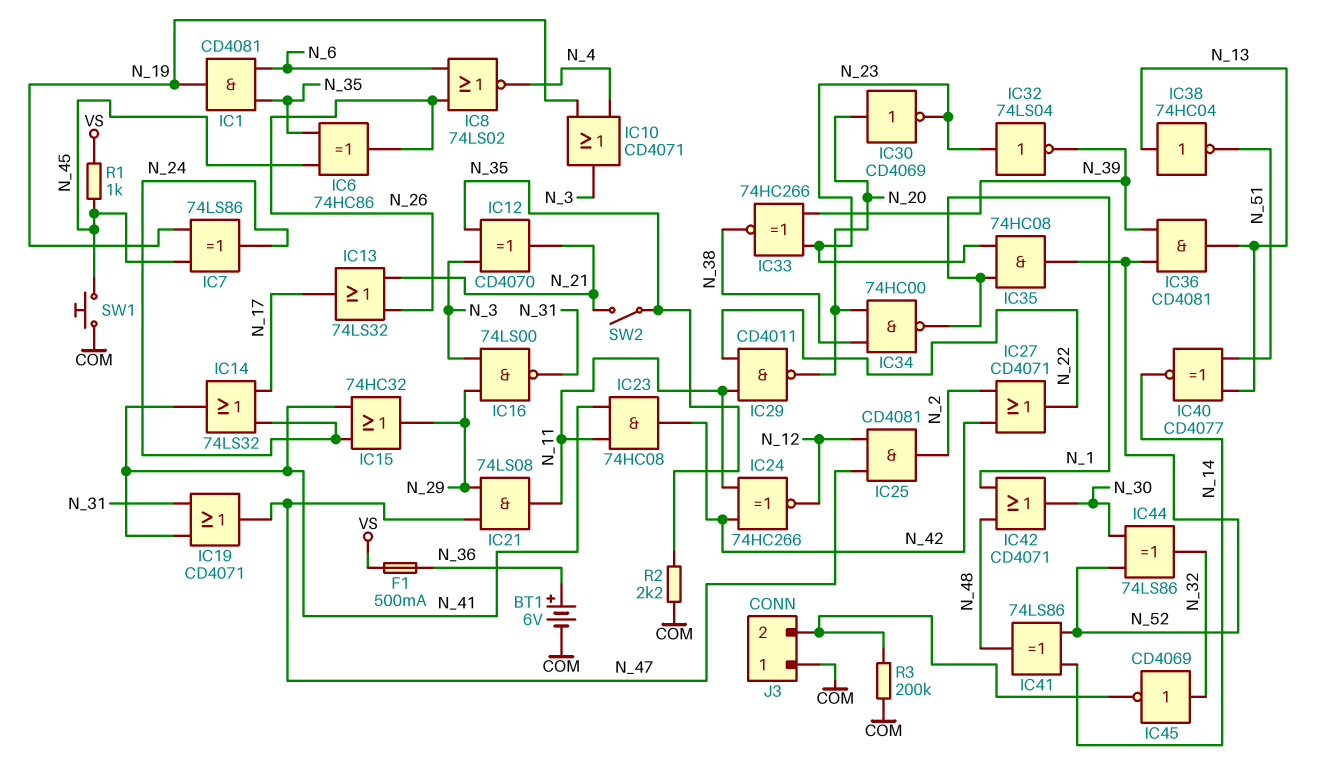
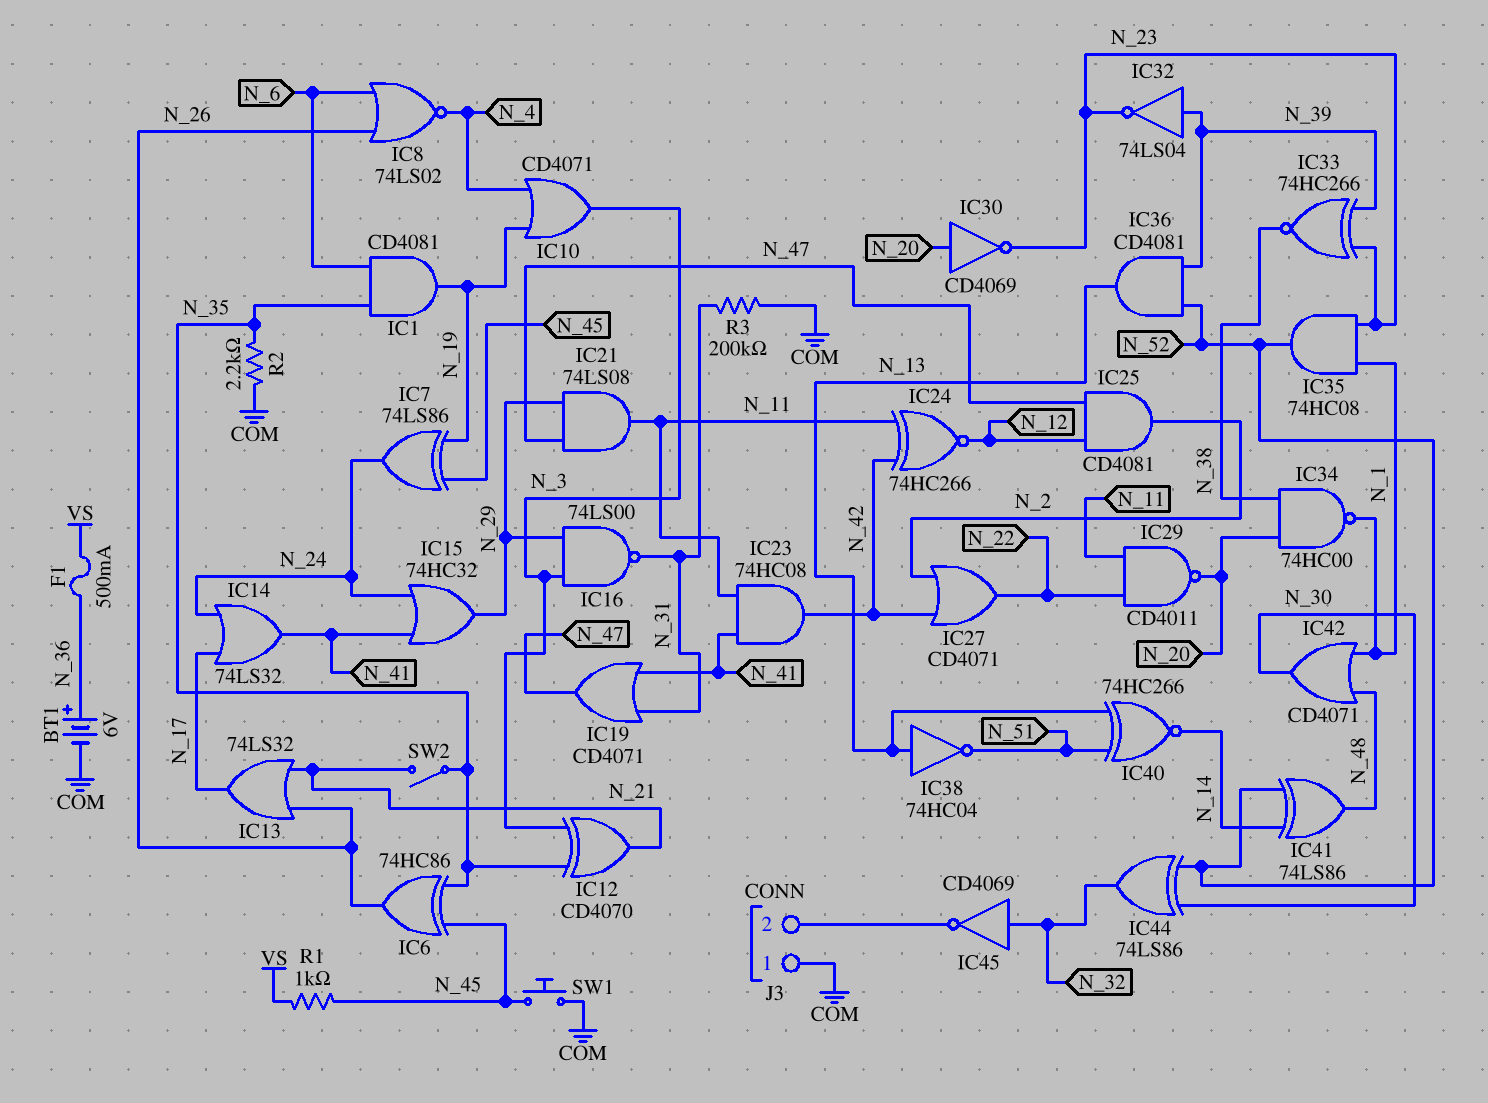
IC32: NOT 74LS04 (in N_23, out N_39) -> NOT 74LS04 (in N_39, out N_23)
IC40: XNOR CD4077 (in N_13, in N_51, out N_14) -> XNOR 74HC266 (in N_13, in N_51, out N_14)
R3: 200k (COM, J3/2) -> 200k (COM, N_31)

